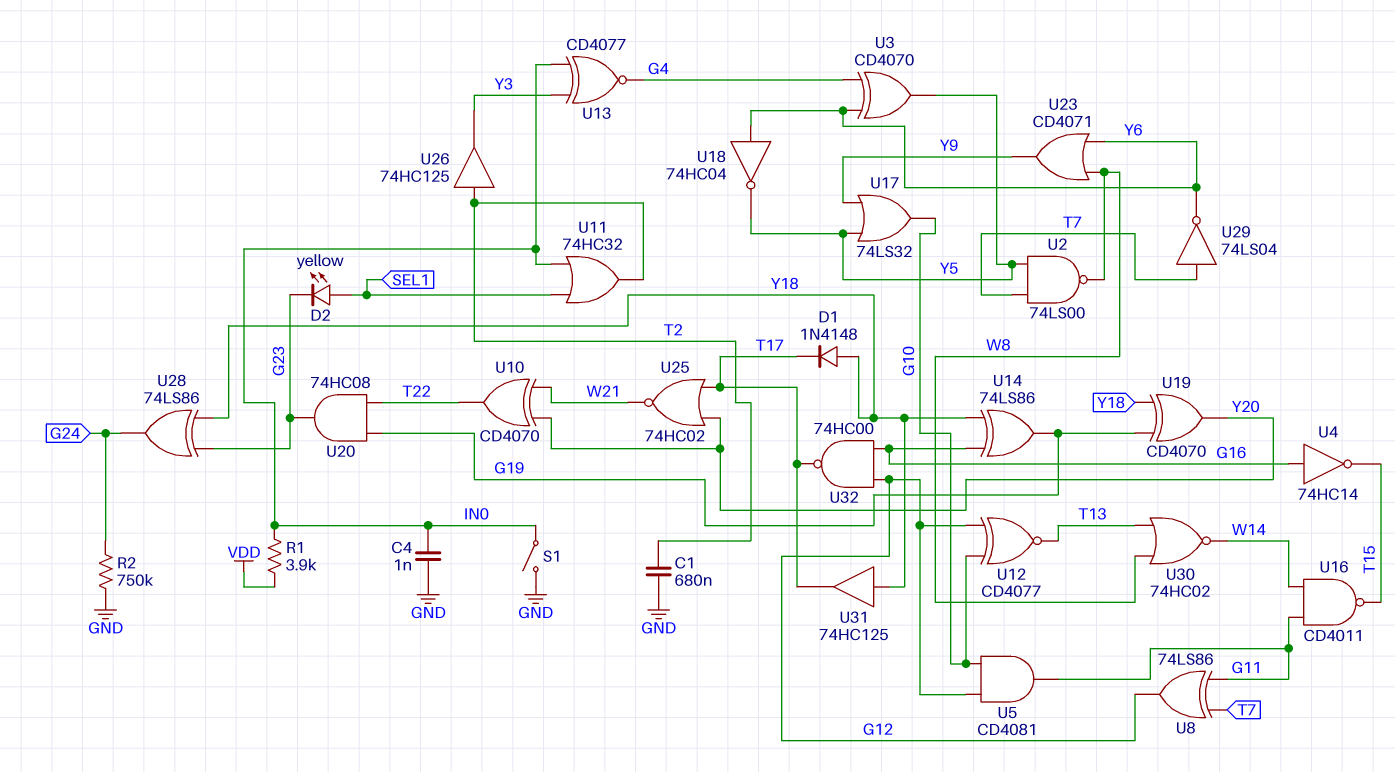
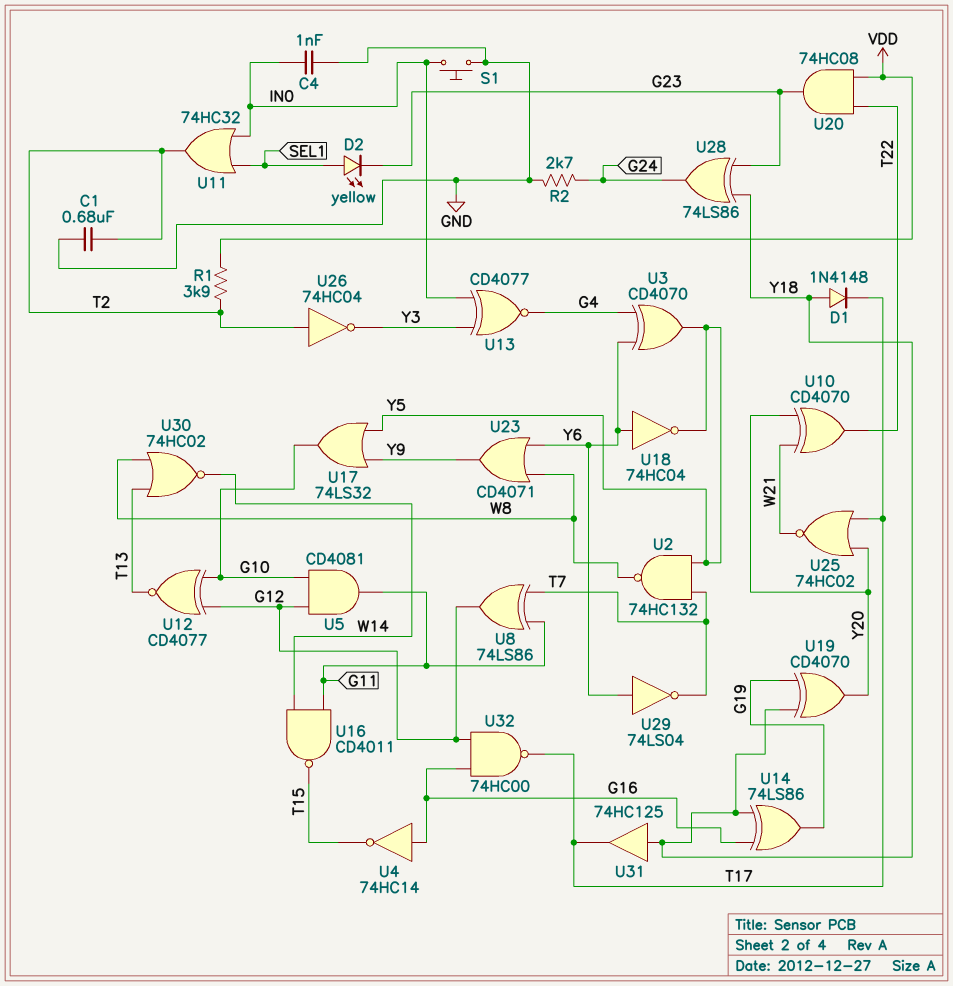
R1: 3.9k (IN0, VDD) -> 3.9k (T2, VDD)
R2: 750k (G24, GND) -> 2.7k (G24, GND)
S1: switch (GND, IN0) -> button (GND, IN0)
U2: NAND 74LS00 (in T7, in Y5, out W8) -> NAND 74HC132 (in T7, in Y5, out W8)
U20: AND 74HC08 (in G19, in T22, out G23) -> AND 74HC08 (in T22, in VDD, out G23)
U26: buffer 74HC125 (in T2, out Y3) -> NOT 74HC04 (in T2, out Y3)
U29: NOT 74LS04 (in T7, out Y6) -> NOT 74LS04 (in Y6, out T7)

